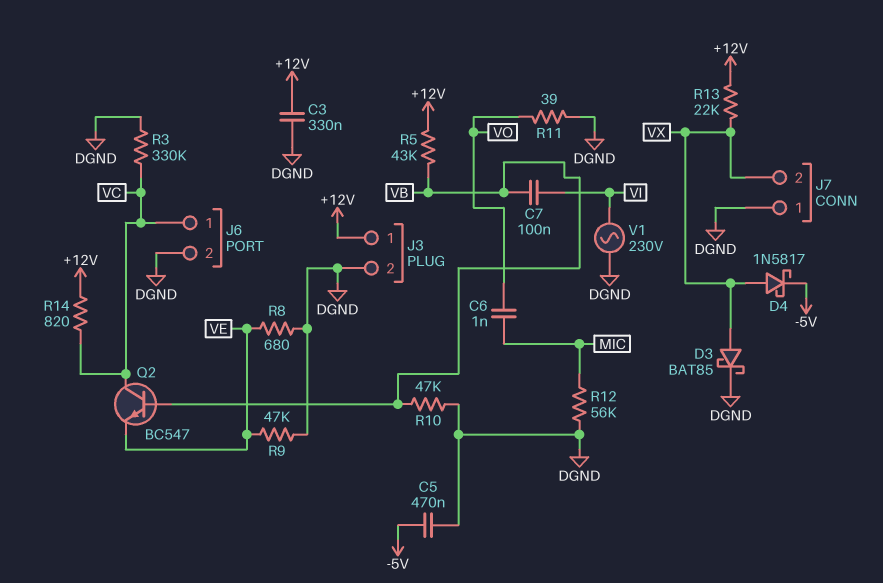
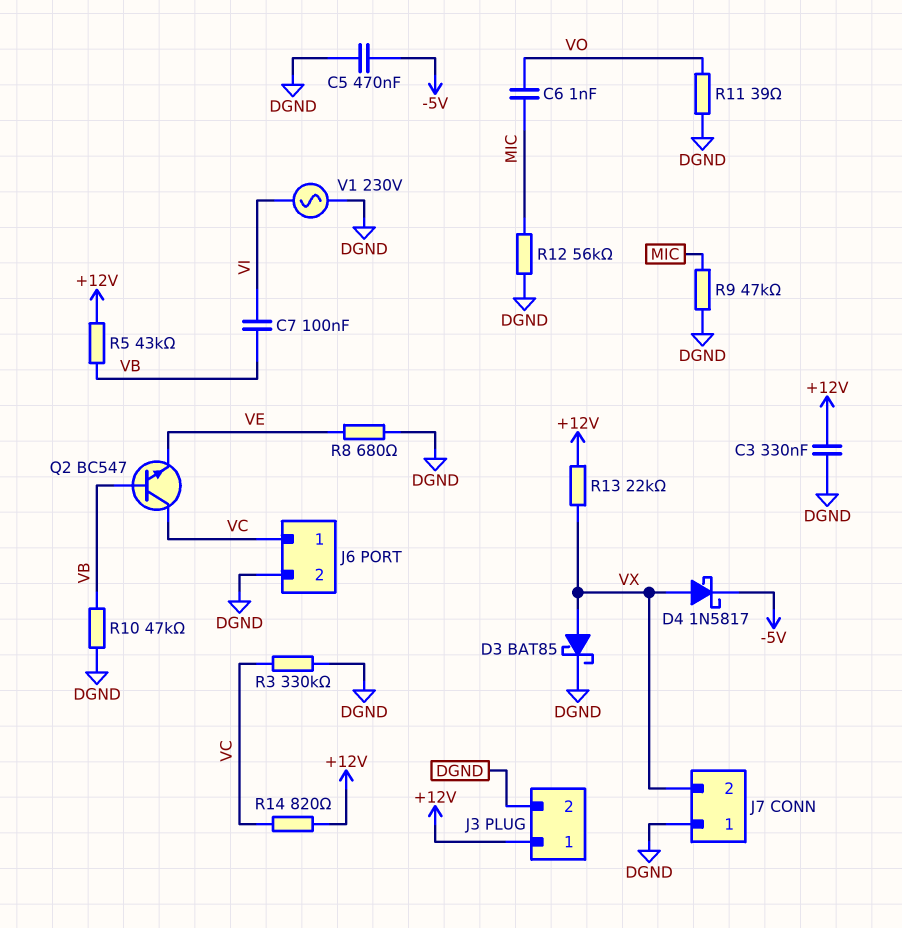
R9: 47k (DGND, VE) -> 47k (DGND, MIC)

